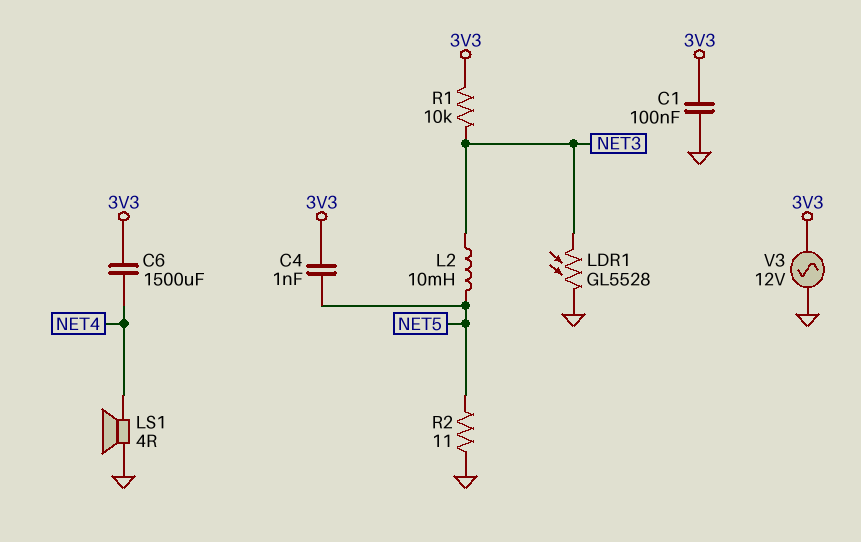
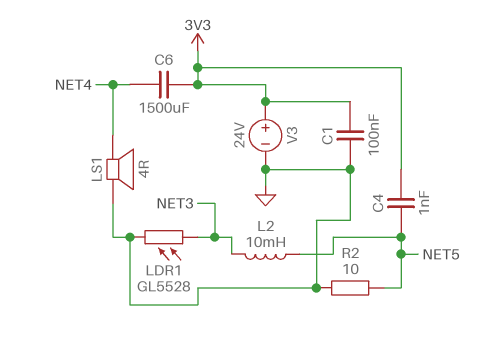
R1: 10k (3V3, NET3) -> none
R2: 11 (GND, NET5) -> 10 (GND, NET5)
V3: AC 12V (3V3, GND) -> 24V (plus 3V3, minus GND)

